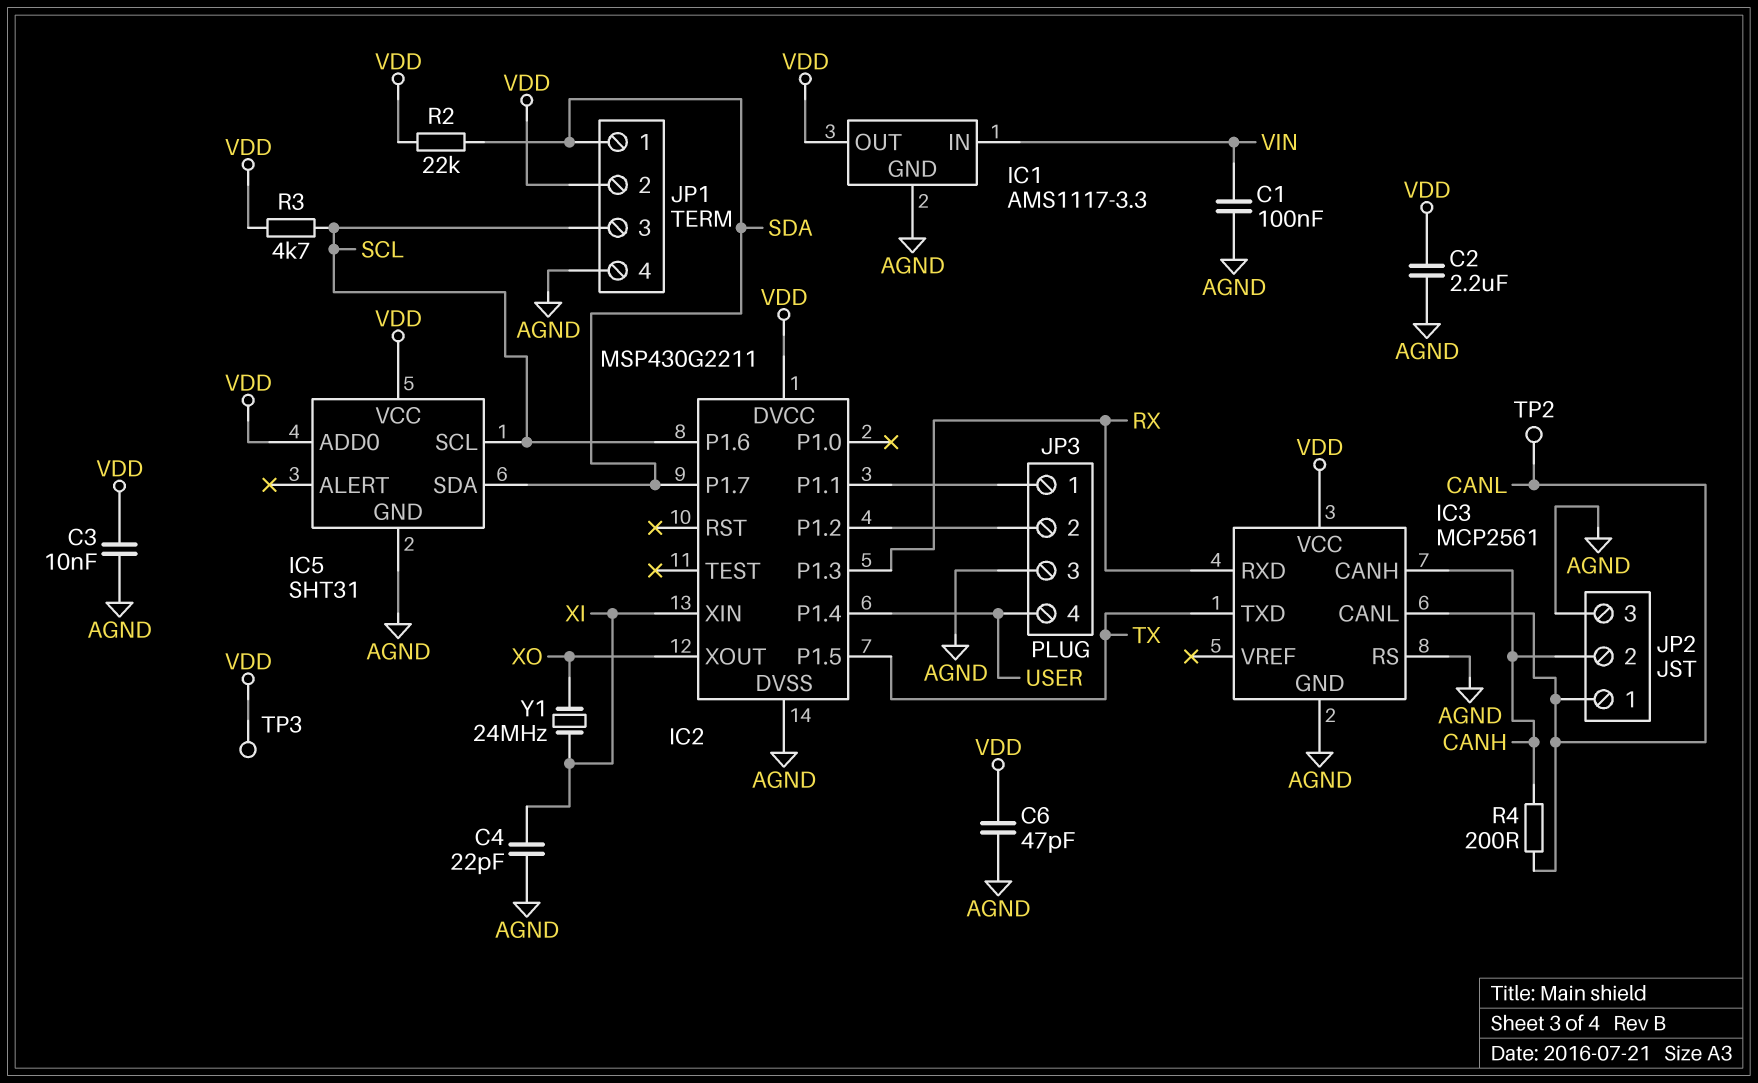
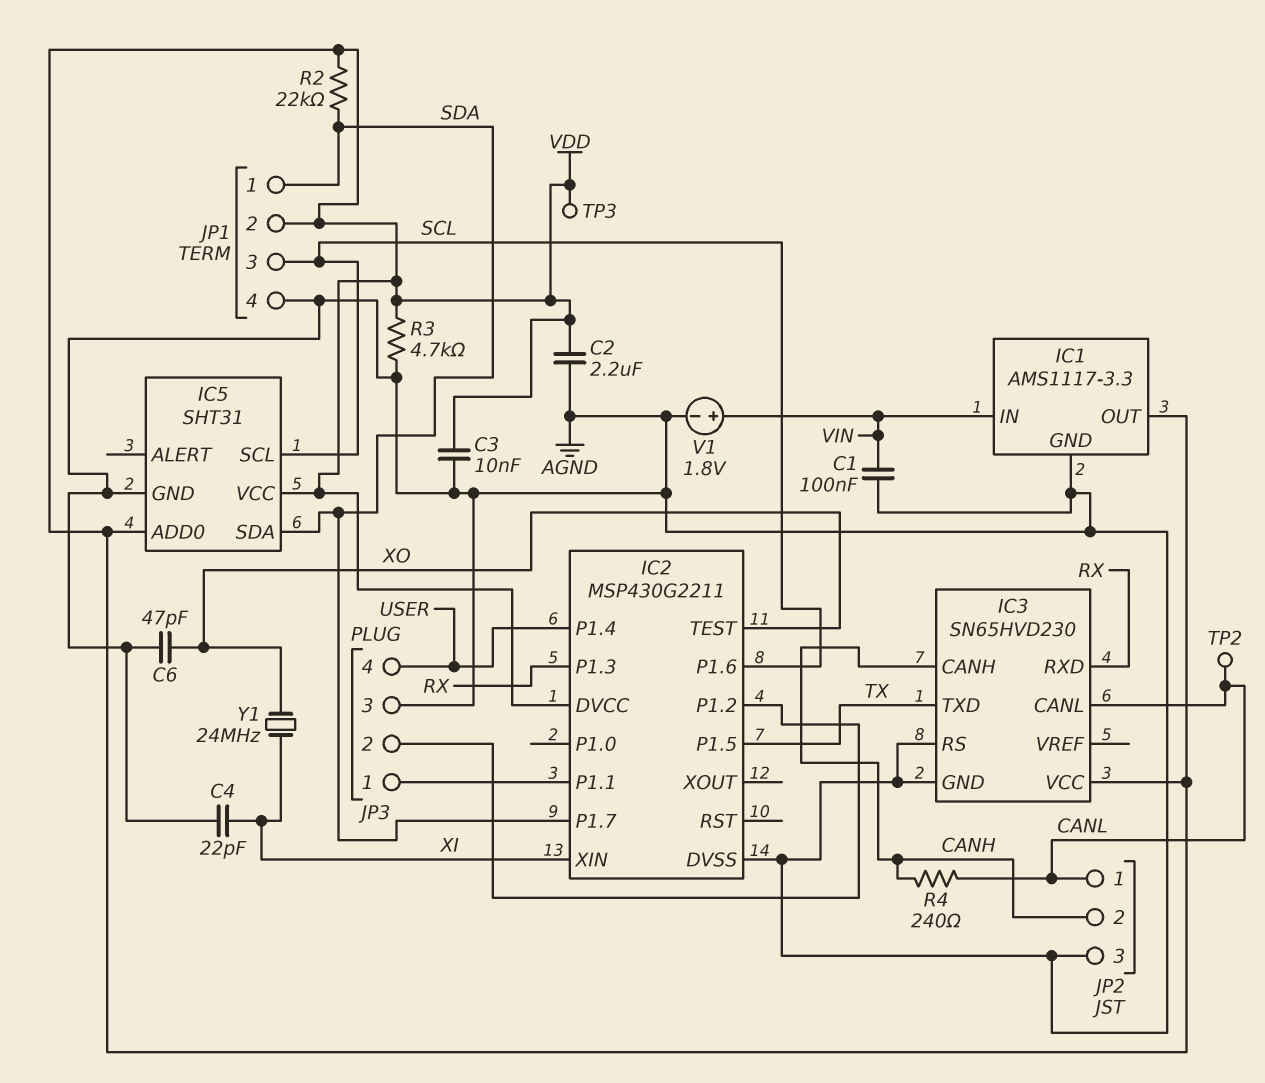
C6: 47pF (AGND, VDD) -> 47pF (AGND, XO)
IC2 pin TEST: none -> XO
IC2 pin XOUT: XO -> none
IC3: MCP2561 -> SN65HVD230
R3: 4.7k (SCL, VDD) -> 4.7k (AGND, VDD)
R4: 200 (CANH, CANL) -> 240 (CANH, CANL)
V1: none -> 1.8V (plus VIN, minus AGND)

